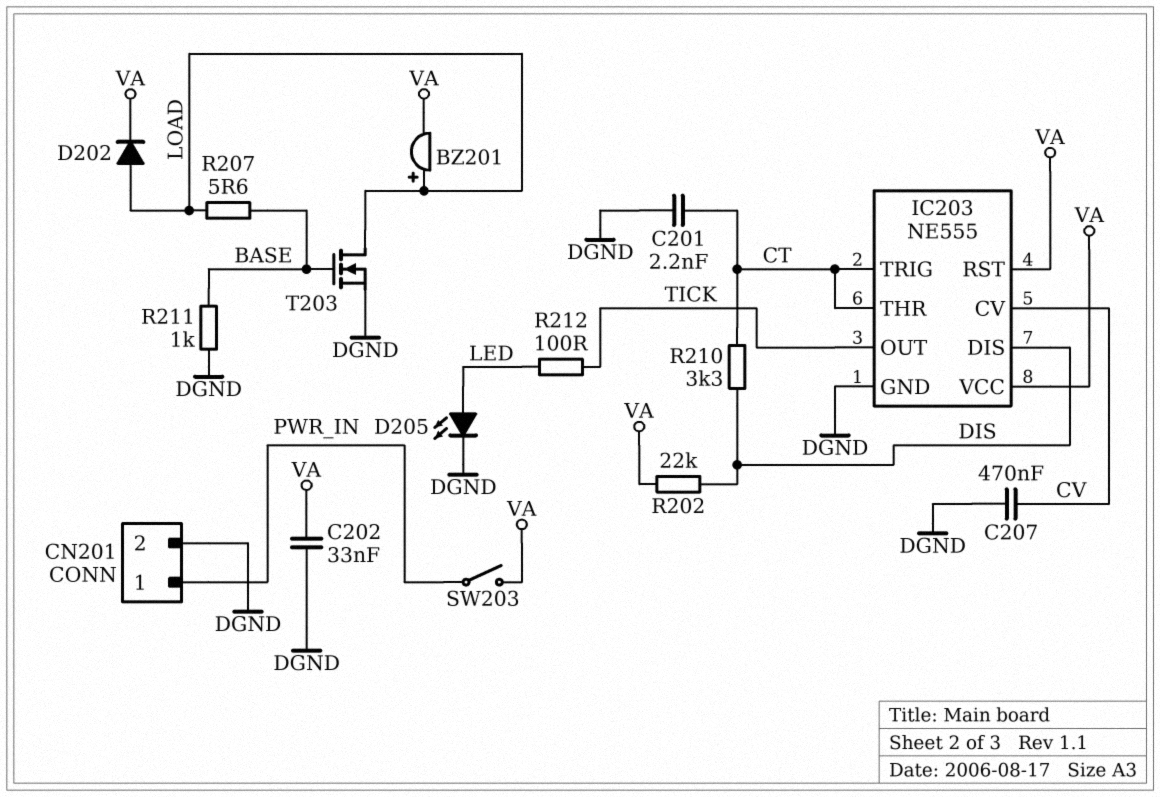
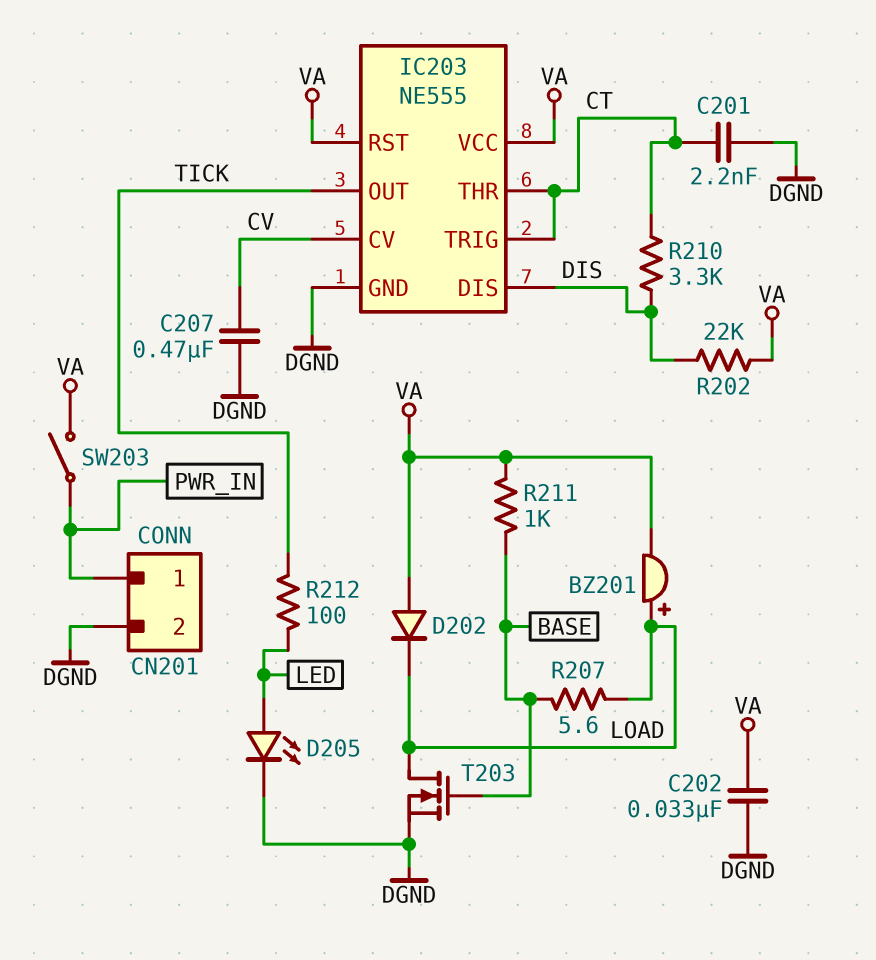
D202: diode (A LOAD, K VA) -> diode (A VA, K LOAD)
R211: 1k (BASE, DGND) -> 1k (BASE, VA)

